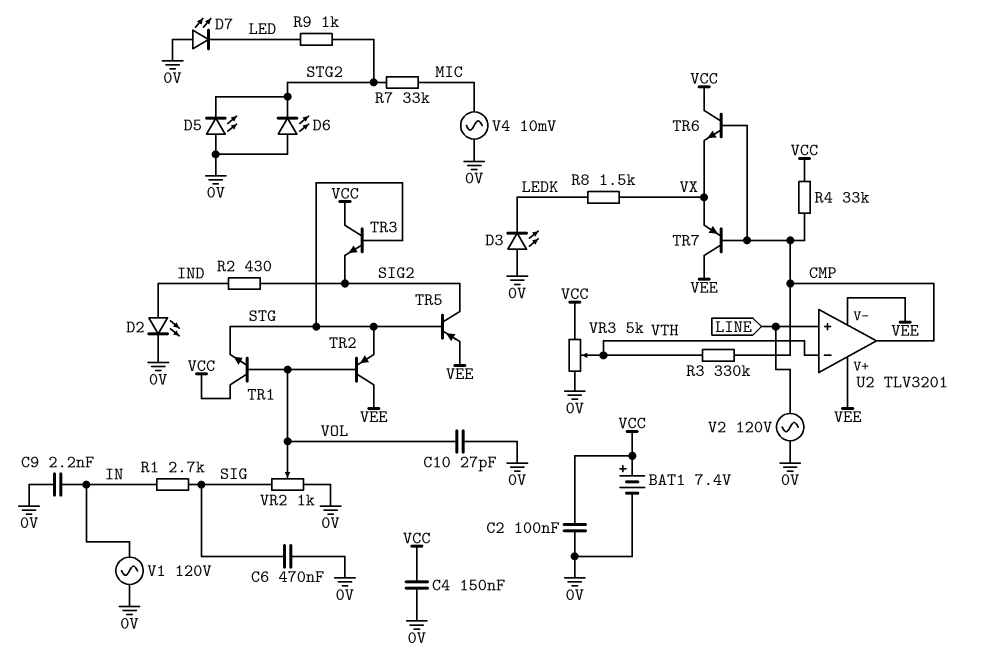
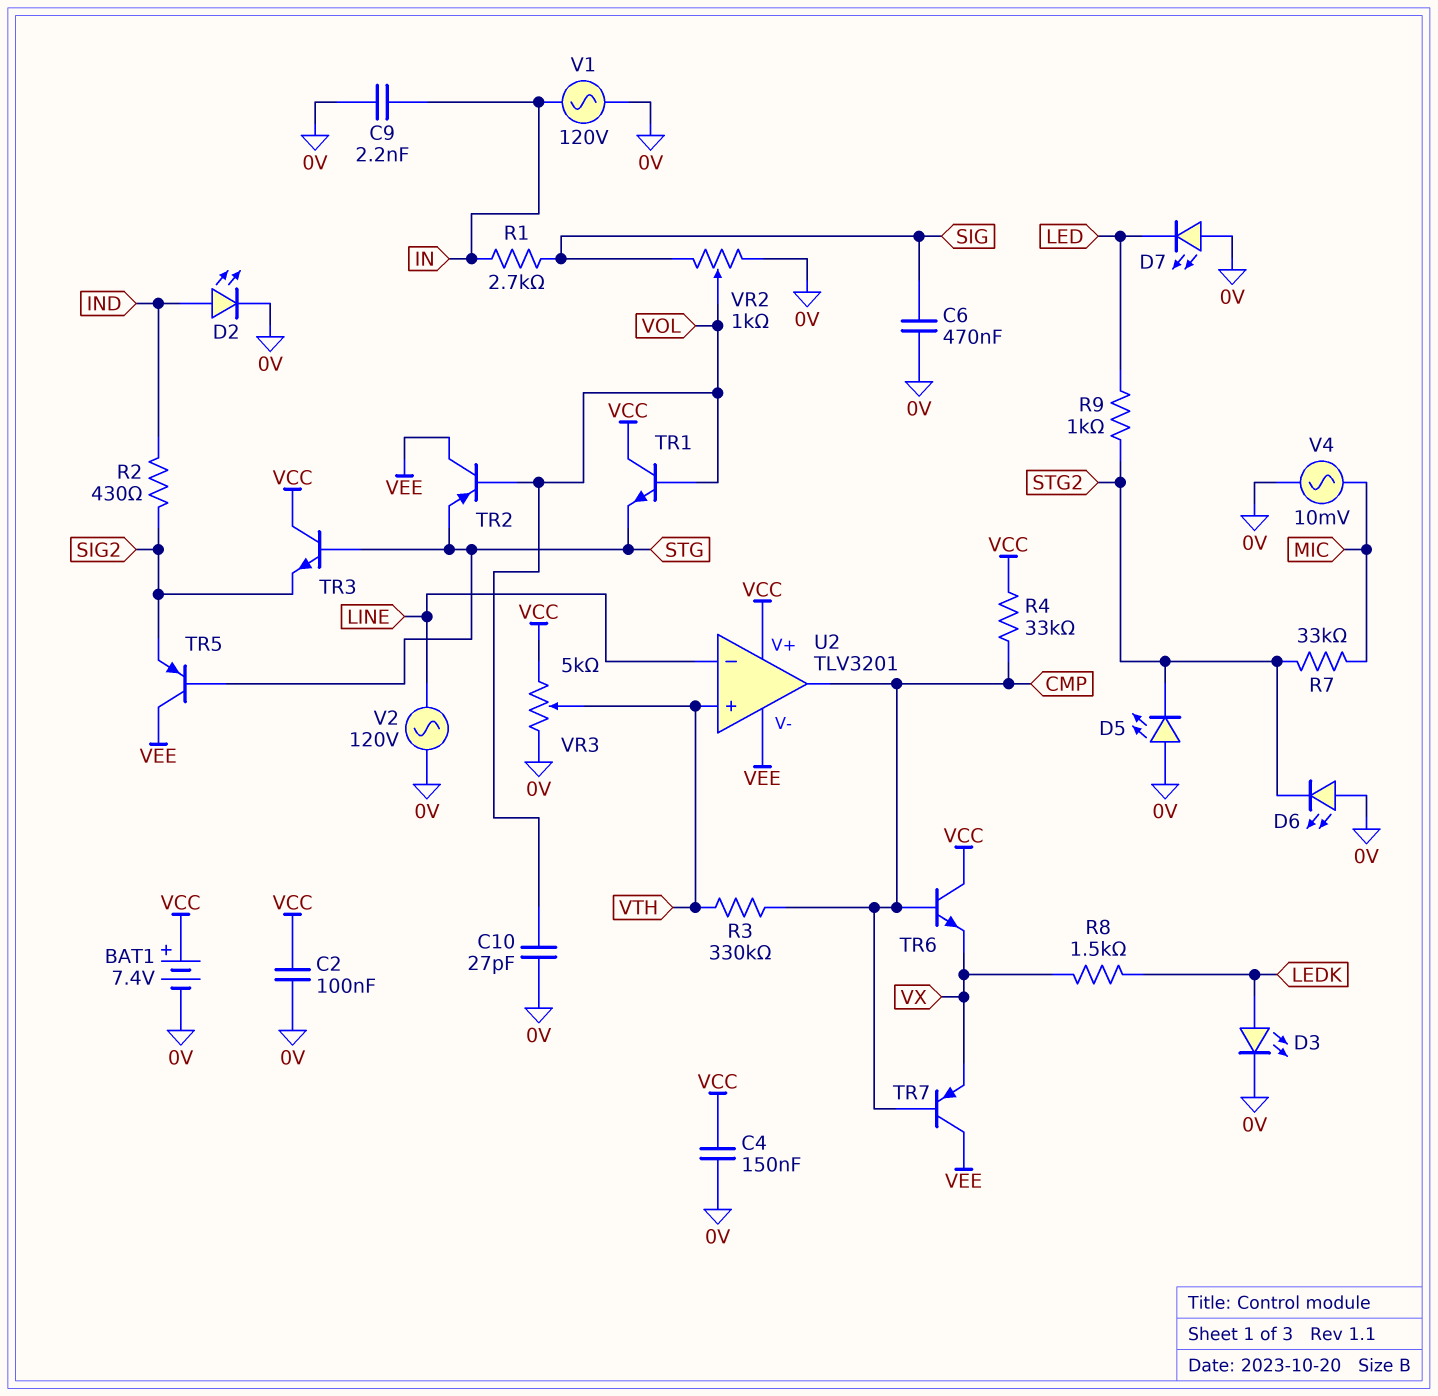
D3: LED (A 0V, K LEDK) -> LED (A LEDK, K 0V)
TR5: PNP (B STG, C SIG2, E VEE) -> PNP (B STG, C VEE, E SIG2)
U2 pin V+: VEE -> VCC
U2 pin in+: LINE -> VTH
U2 pin in-: VTH -> LINE

